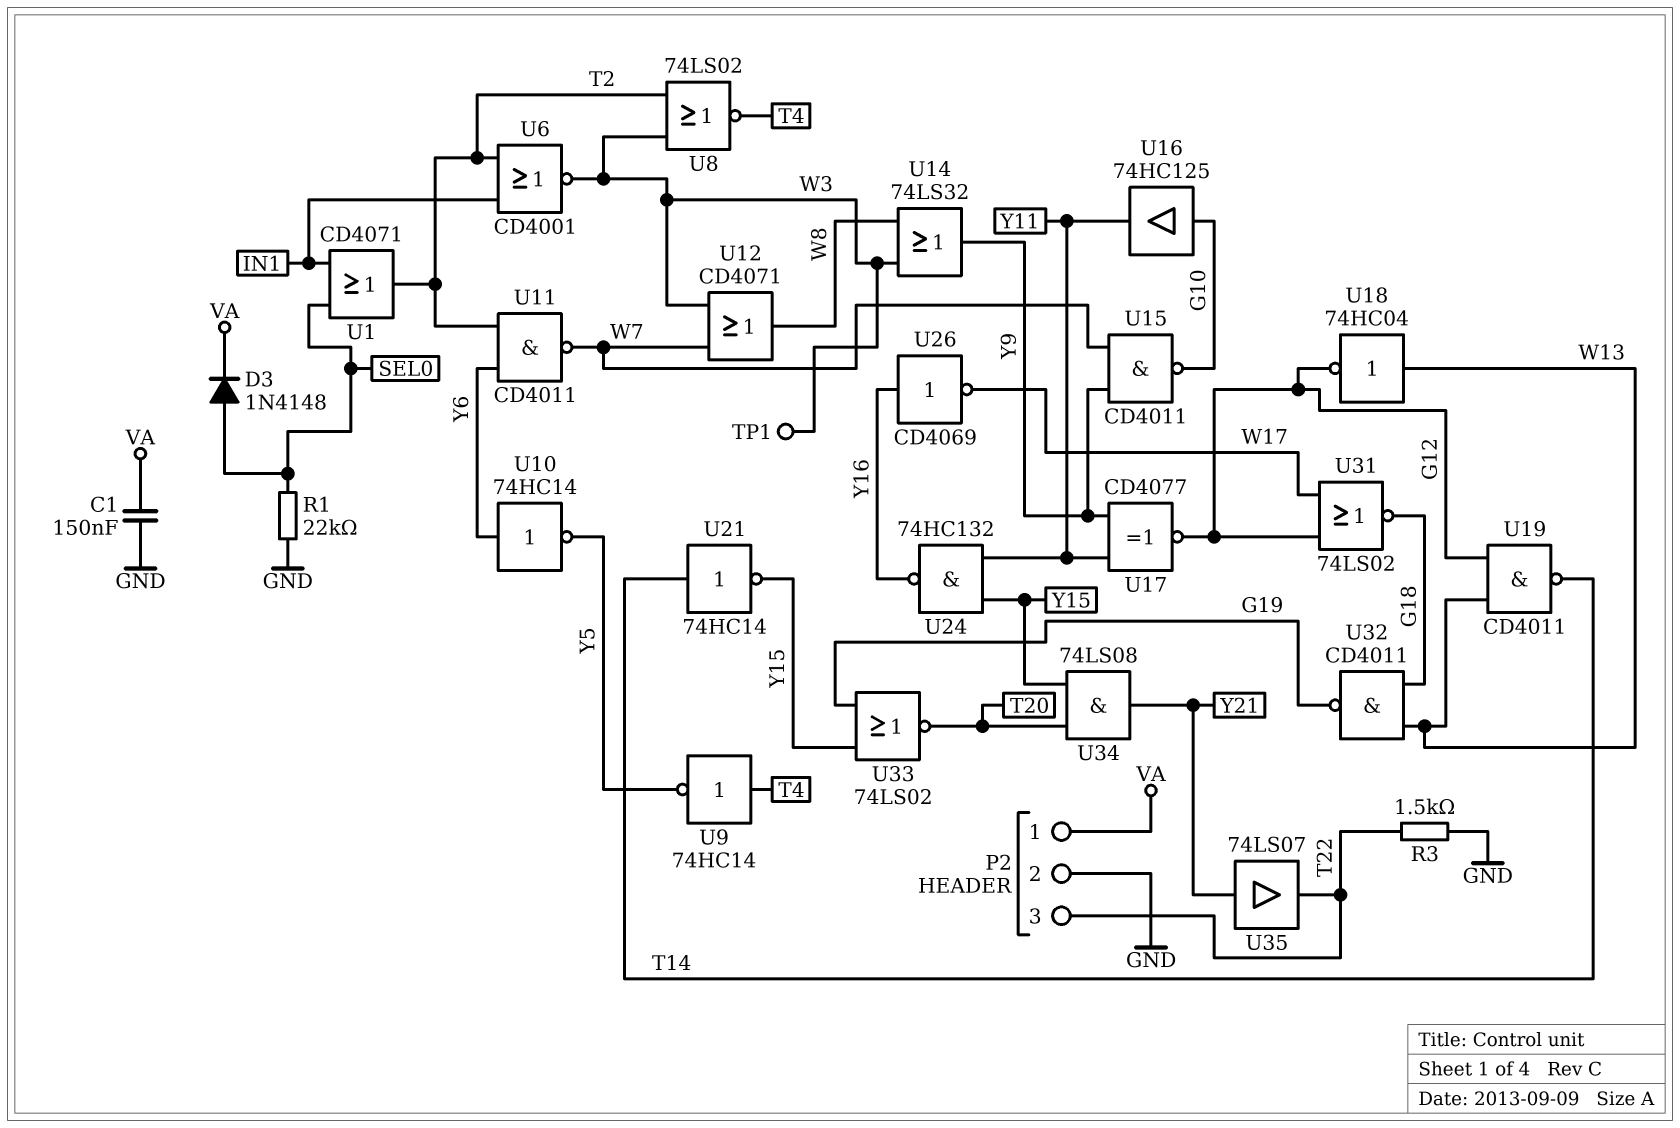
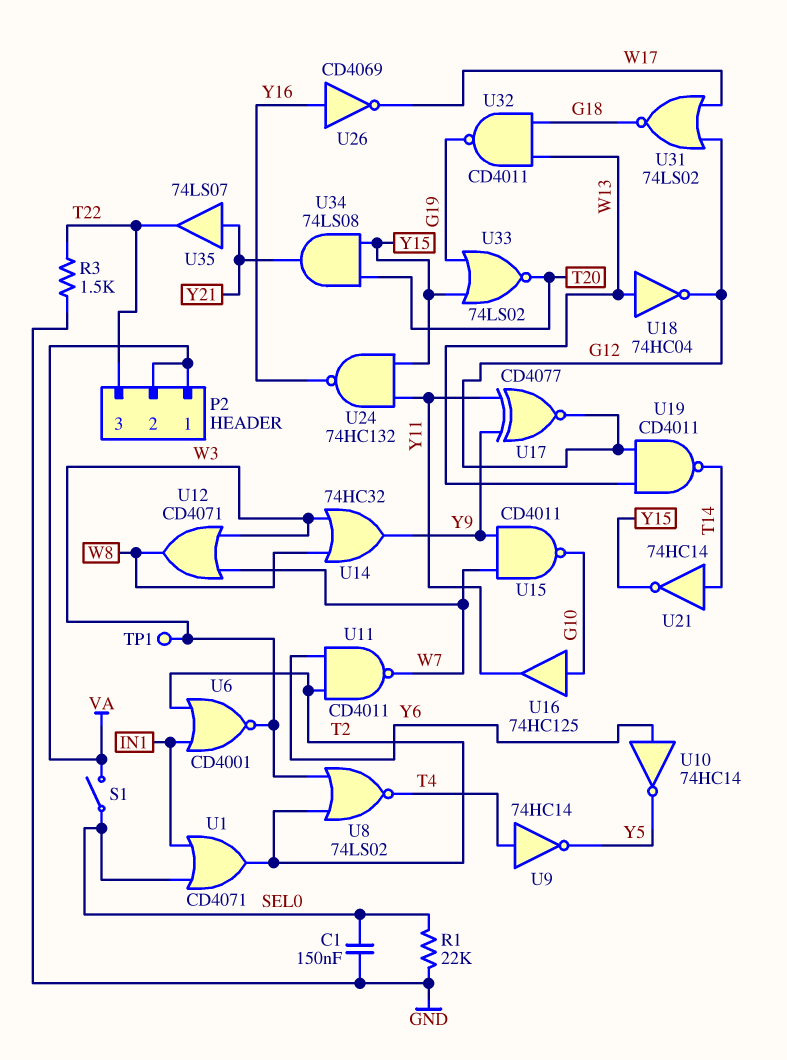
C1: 150nF (GND, VA) -> 150nF (GND, SEL0)
D3: diode 1N4148 (A SEL0, K VA) -> none
P2 pin 2: GND -> VA
S1: none -> switch (SEL0, VA)
U14: OR 74LS32 (in W3, in W8, out Y9) -> OR 74HC32 (in W3, in W8, out Y9)

